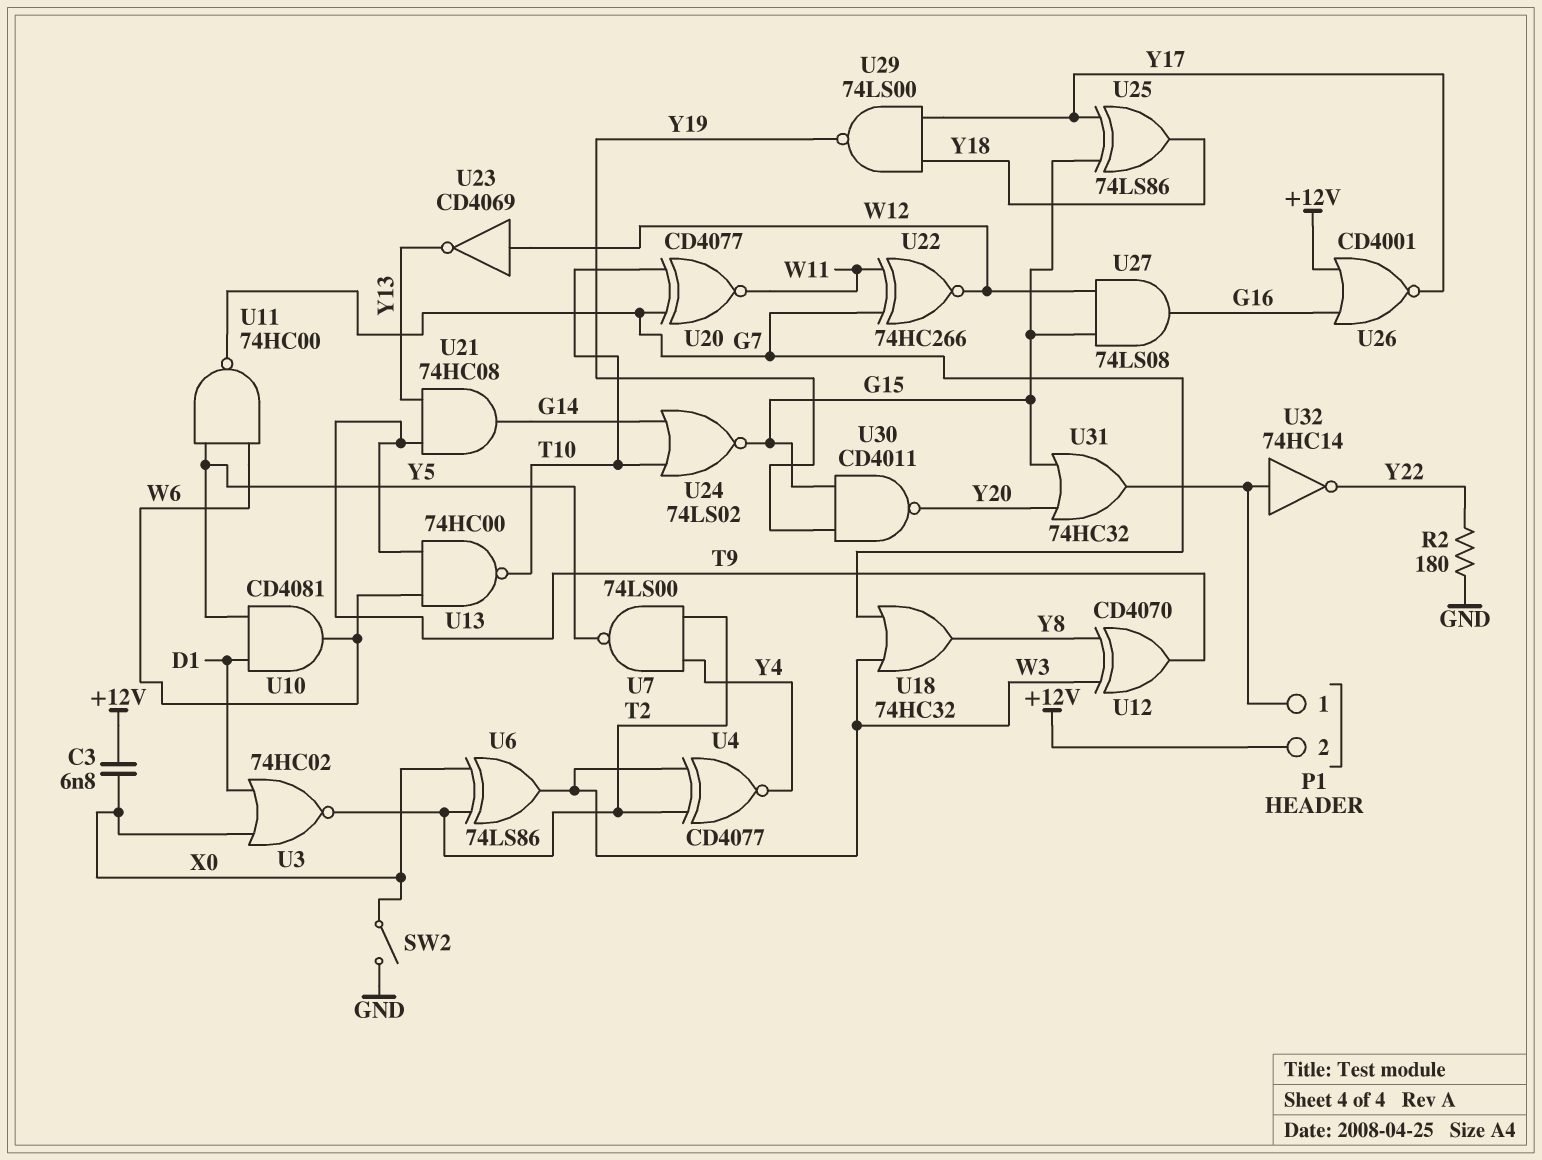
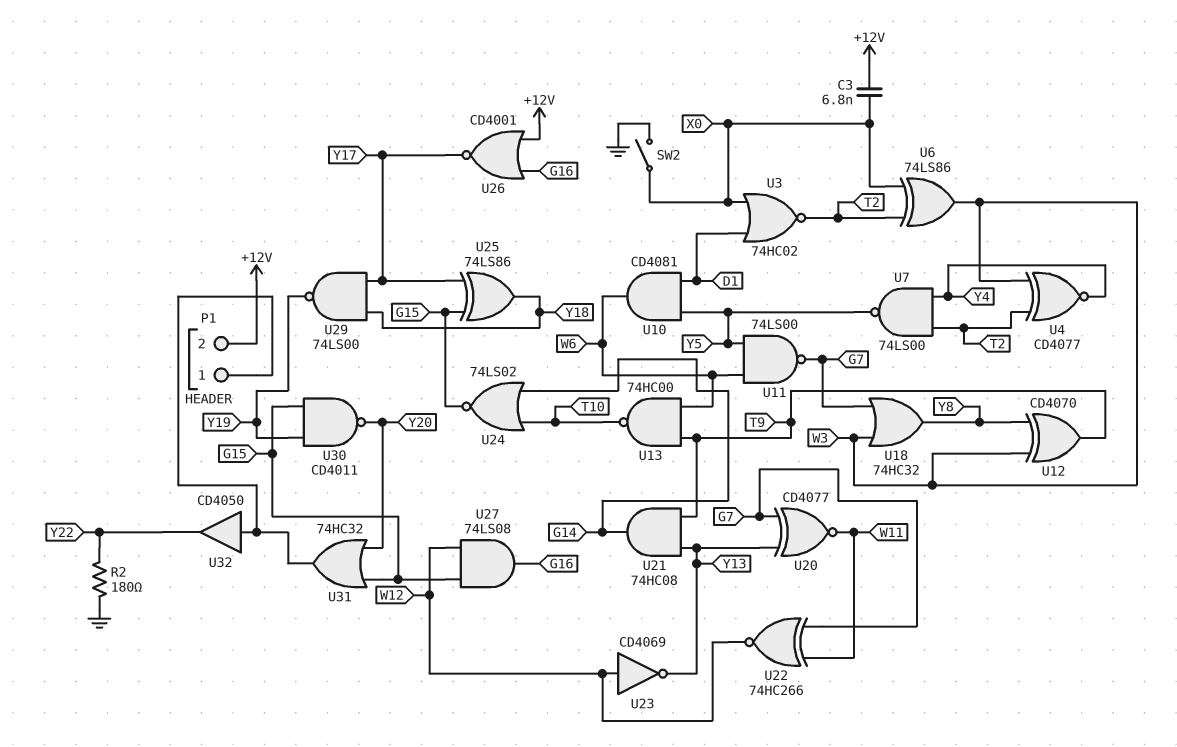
U11: NAND 74HC00 (in W6, in Y5, out G7) -> NAND 74LS00 (in W6, in Y5, out G7)
U20: XNOR CD4077 (in G7, in T10, out W11) -> XNOR CD4077 (in G7, in Y13, out W11)
U32: NOT 74HC14 (in P1/1, out Y22) -> buffer CD4050 (in P1/1, out Y22)

